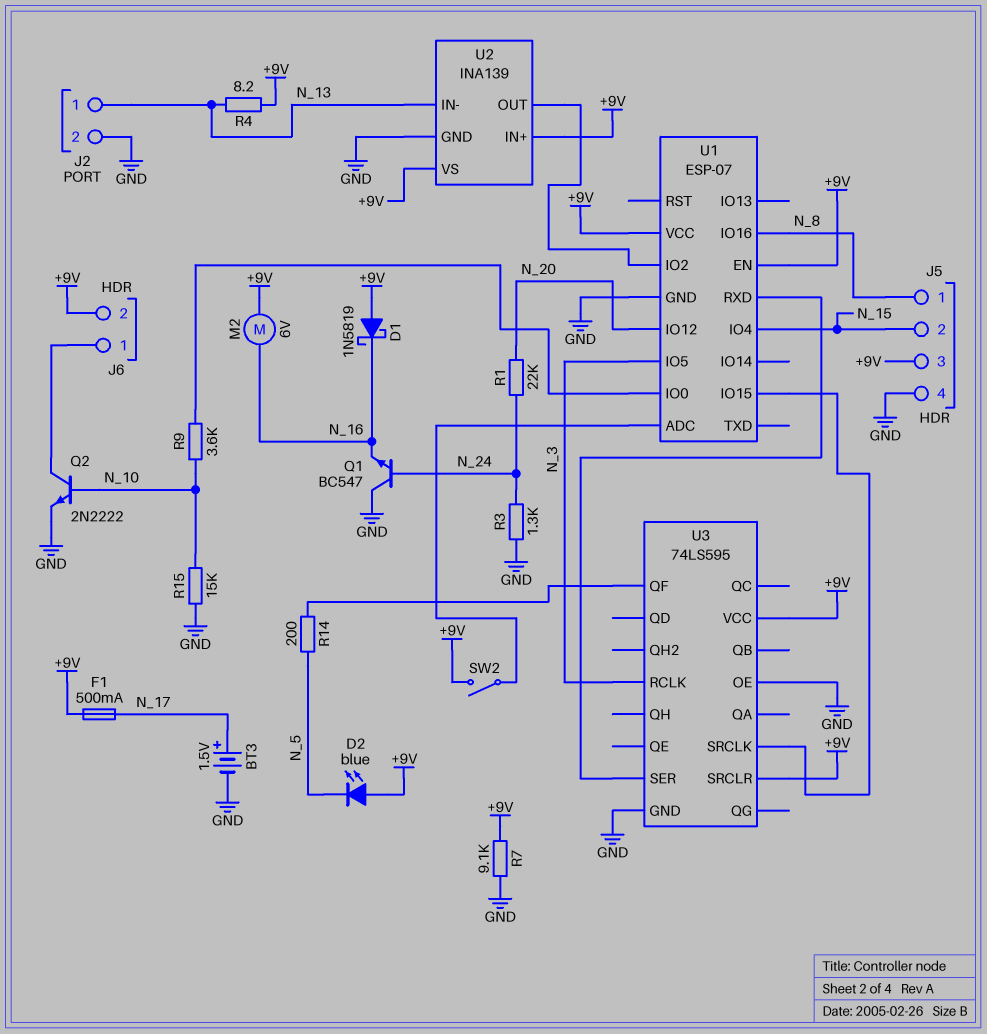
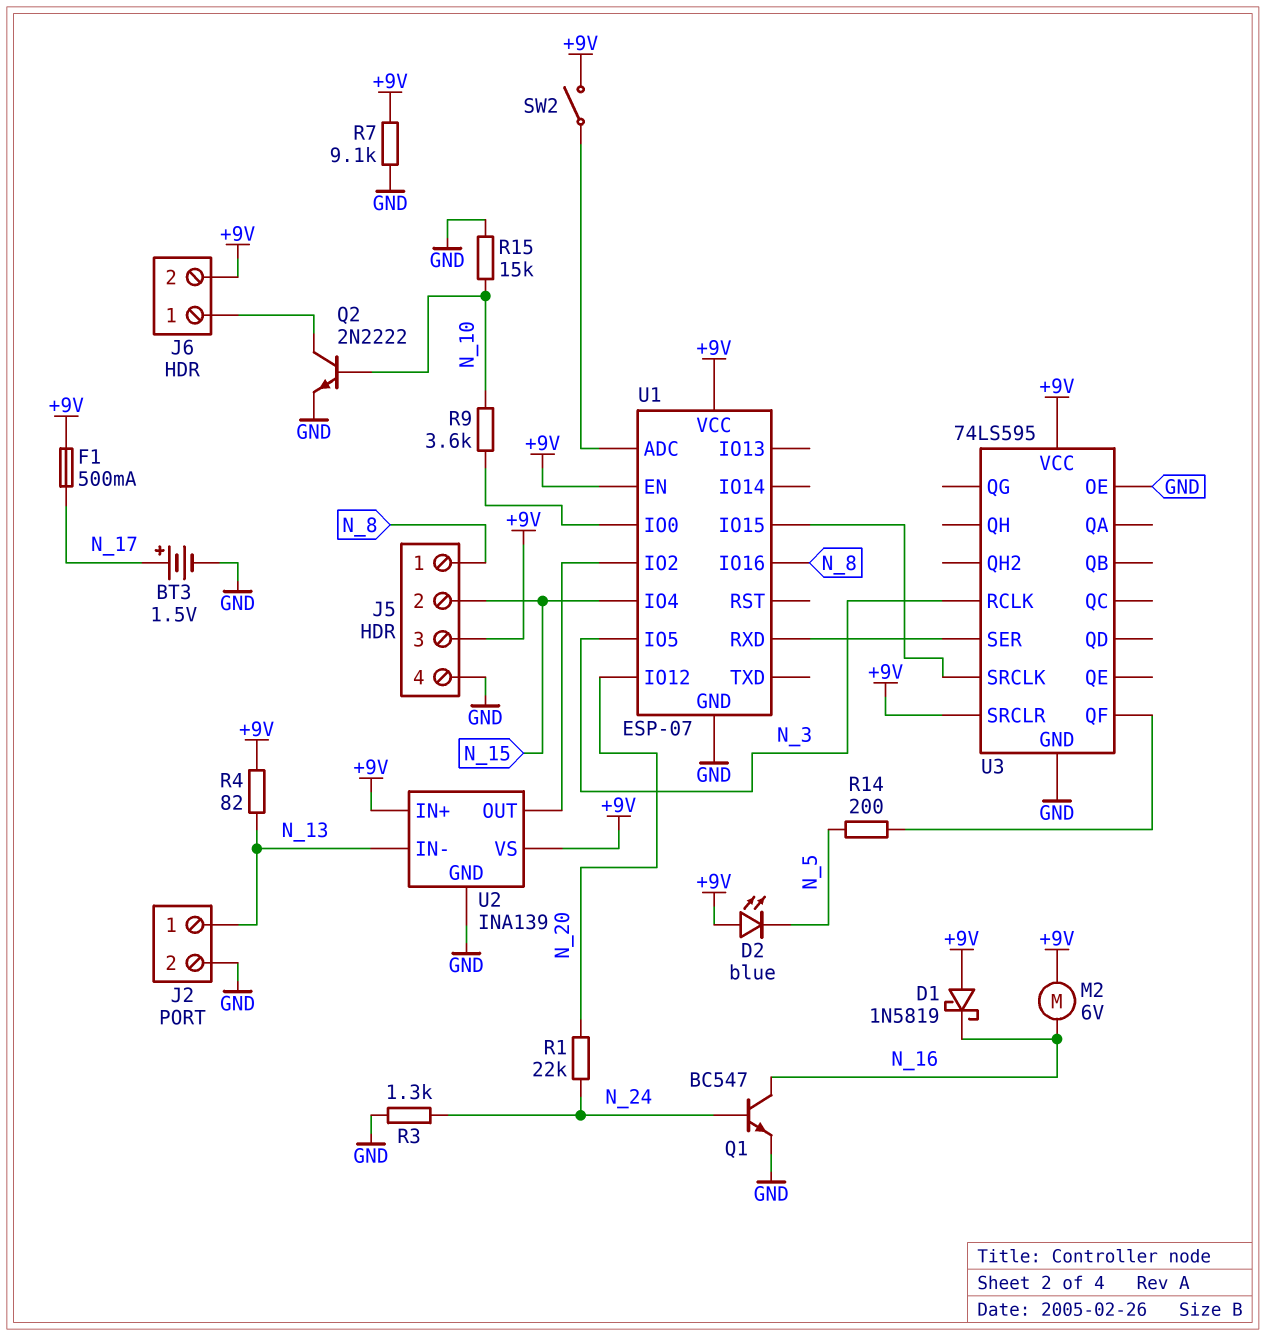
Q1: NPN BC547 (B N_24, C GND, E N_16) -> NPN BC547 (B N_24, C N_16, E GND)
R4: 8.2 (+9V, N_13) -> 82 (+9V, N_13)

